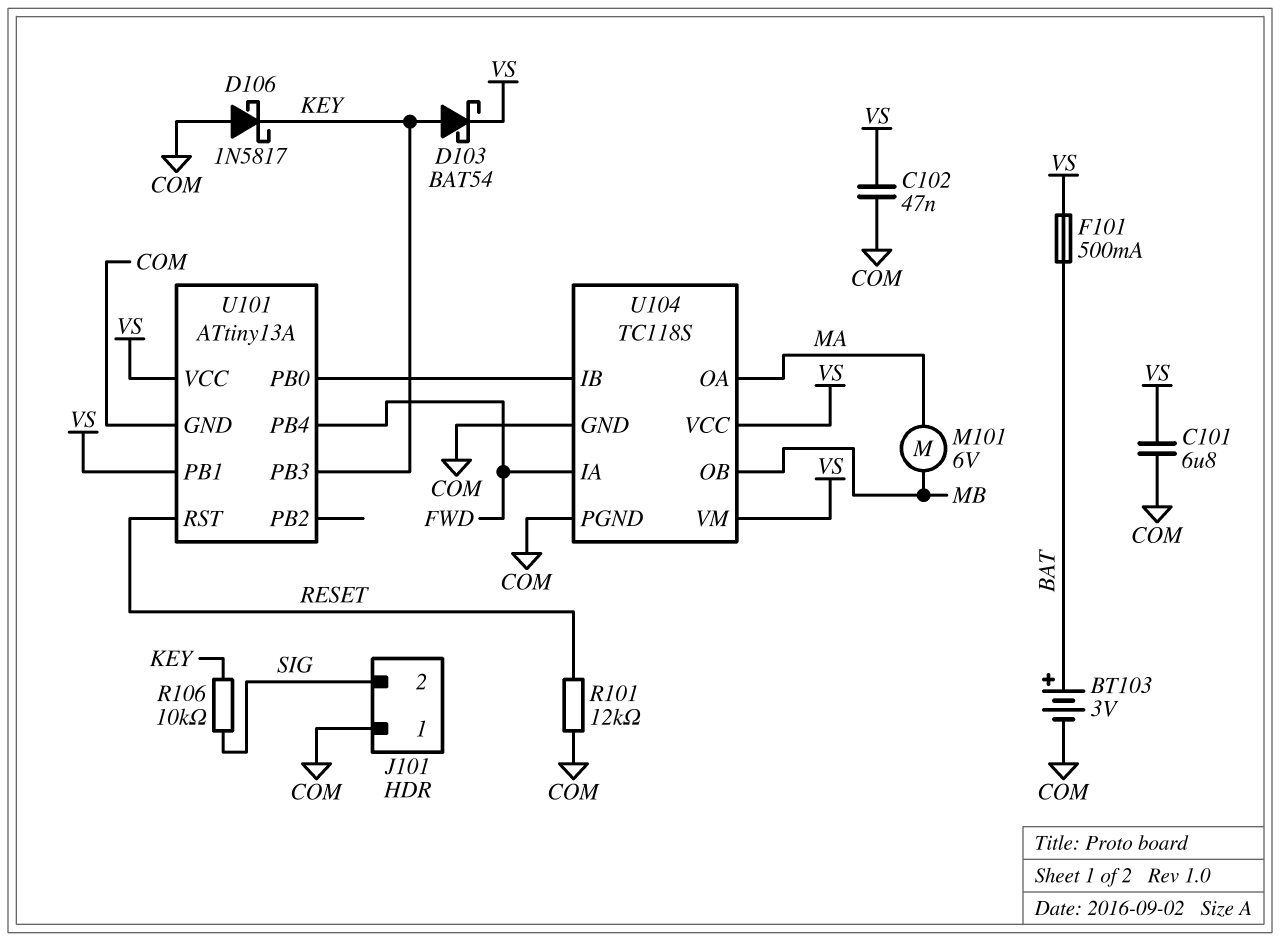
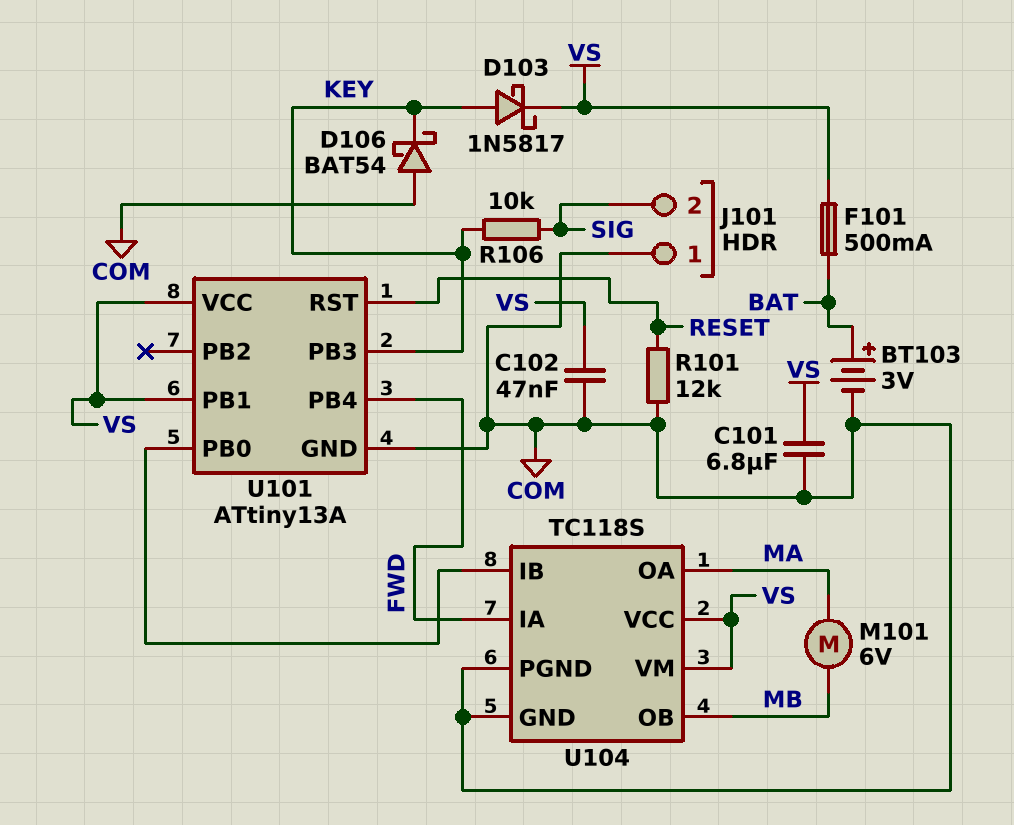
D103: schottky BAT54 (A KEY, K VS) -> schottky 1N5817 (A KEY, K VS)
D106: schottky 1N5817 (A COM, K KEY) -> schottky BAT54 (A COM, K KEY)

